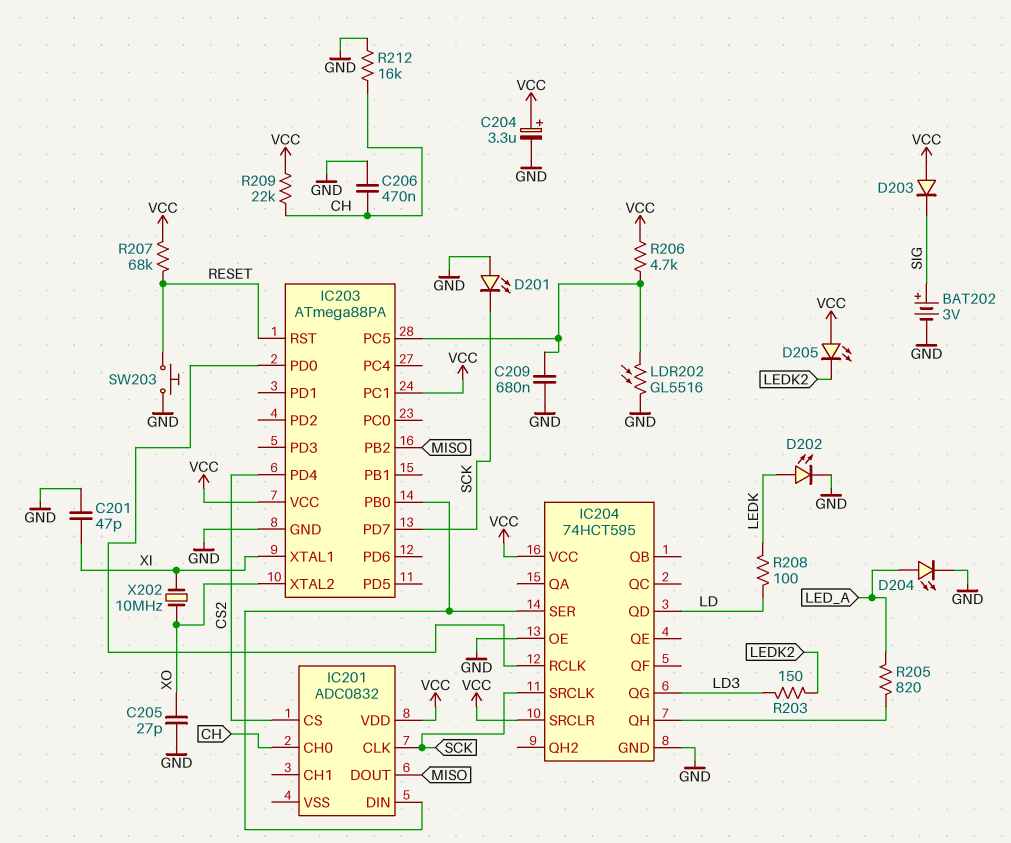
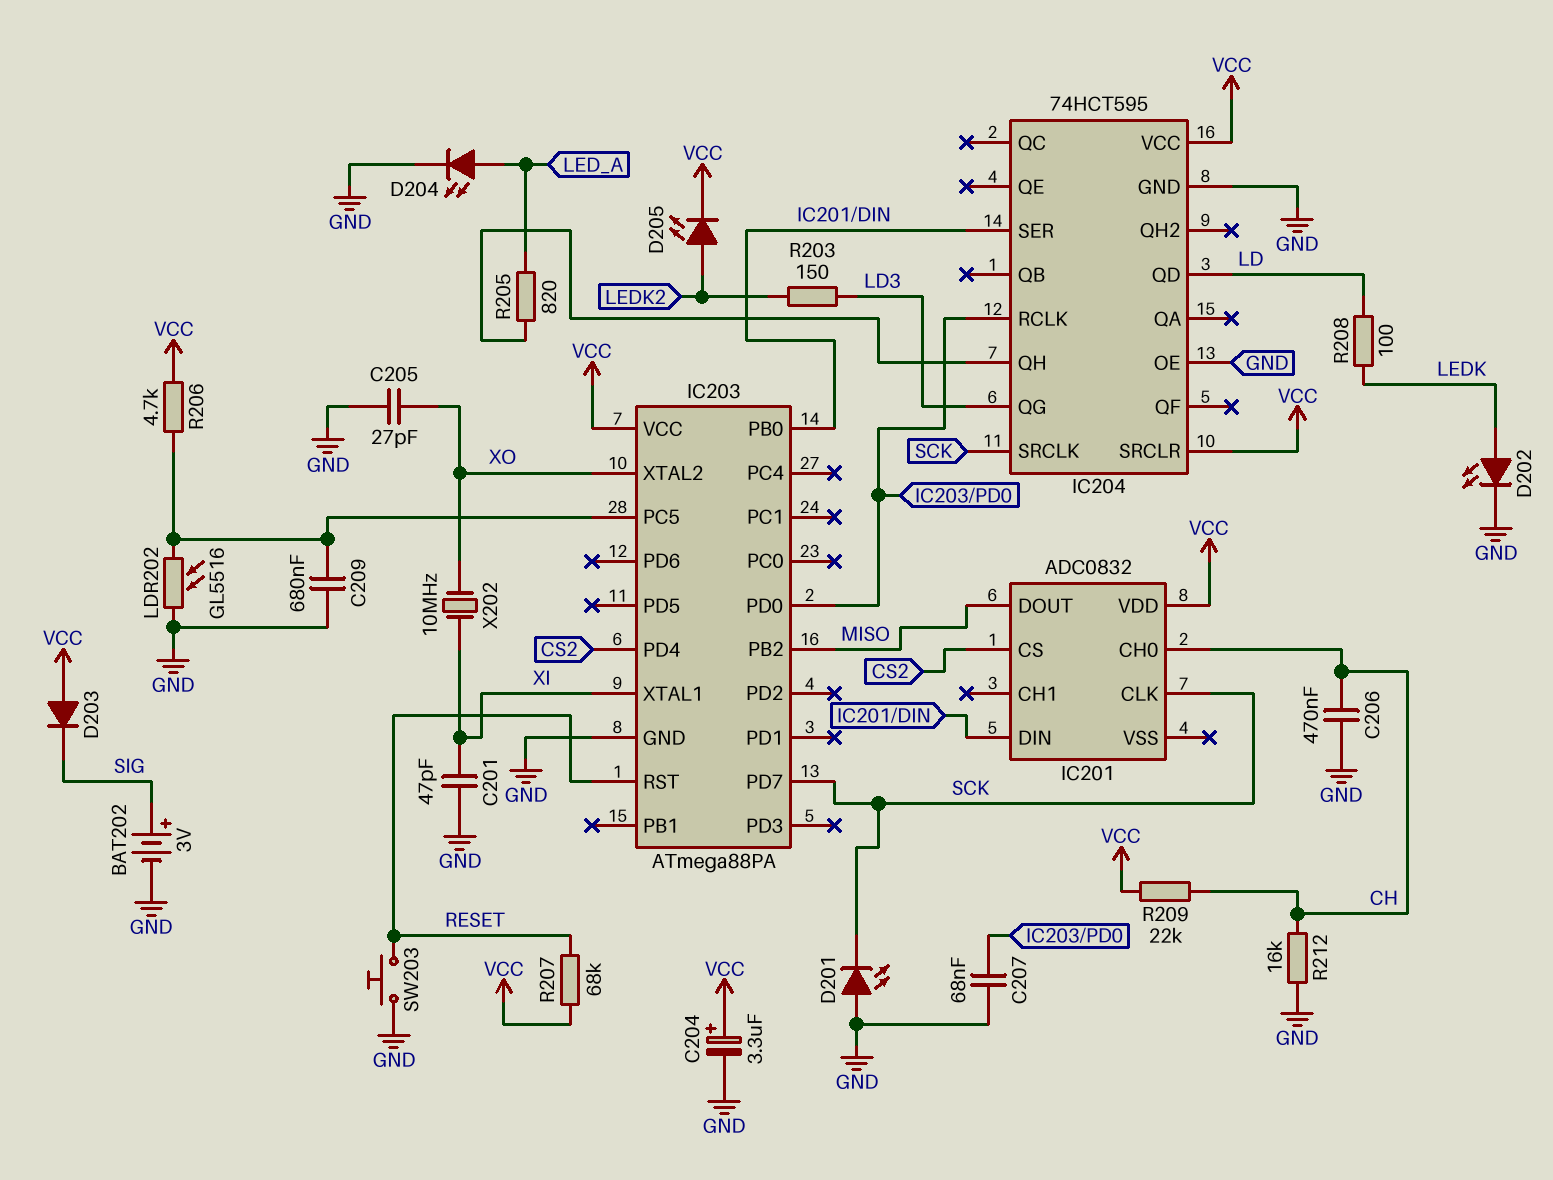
C207: none -> 68nF (GND, IC203/PD0)
D205: LED (A VCC, K LEDK2) -> LED (A LEDK2, K VCC)
IC203 pin PC1: VCC -> none

